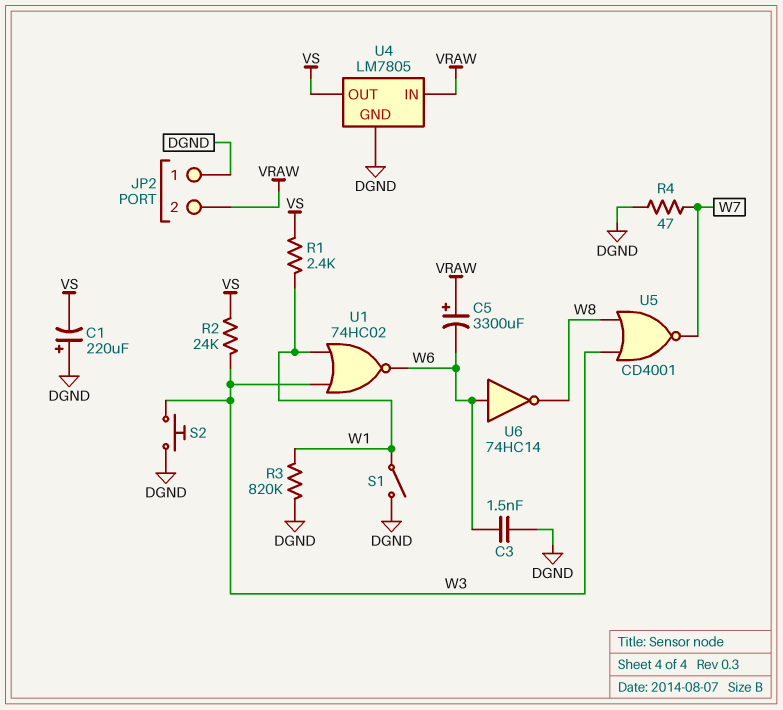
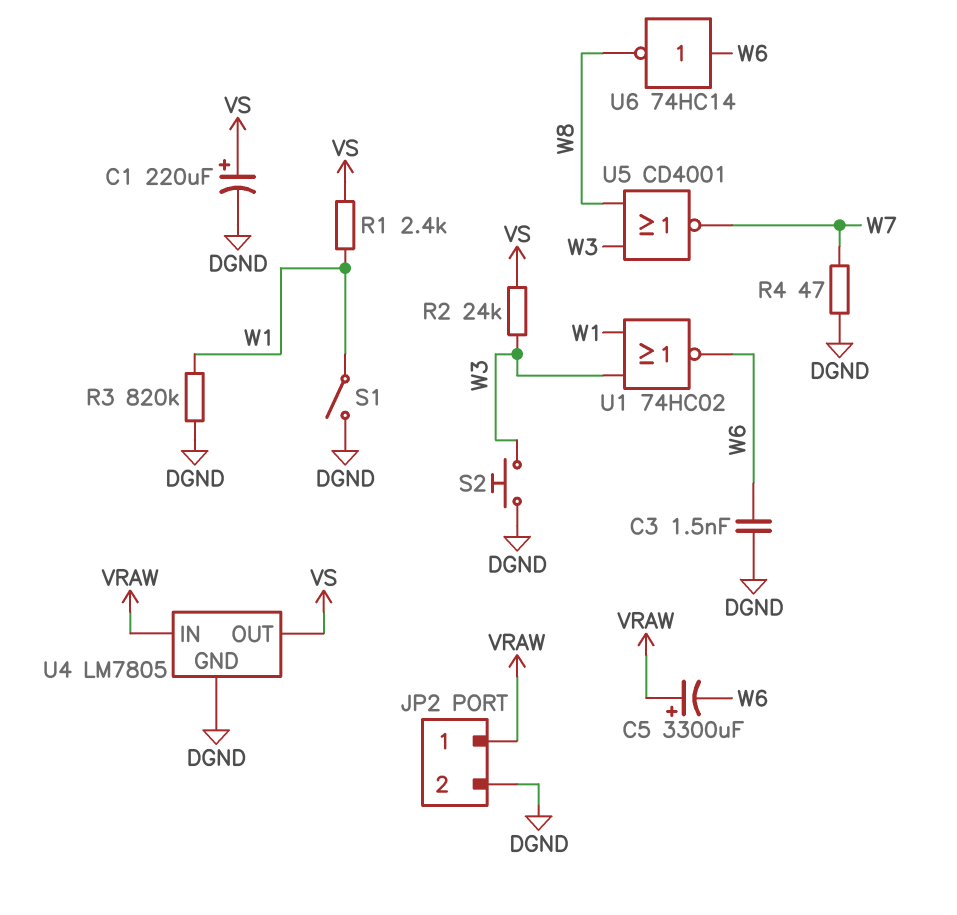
C1: 220uF (plus DGND, minus VS) -> 220uF (plus VS, minus DGND)
JP2 pin 1: DGND -> VRAW
JP2 pin 2: VRAW -> DGND

